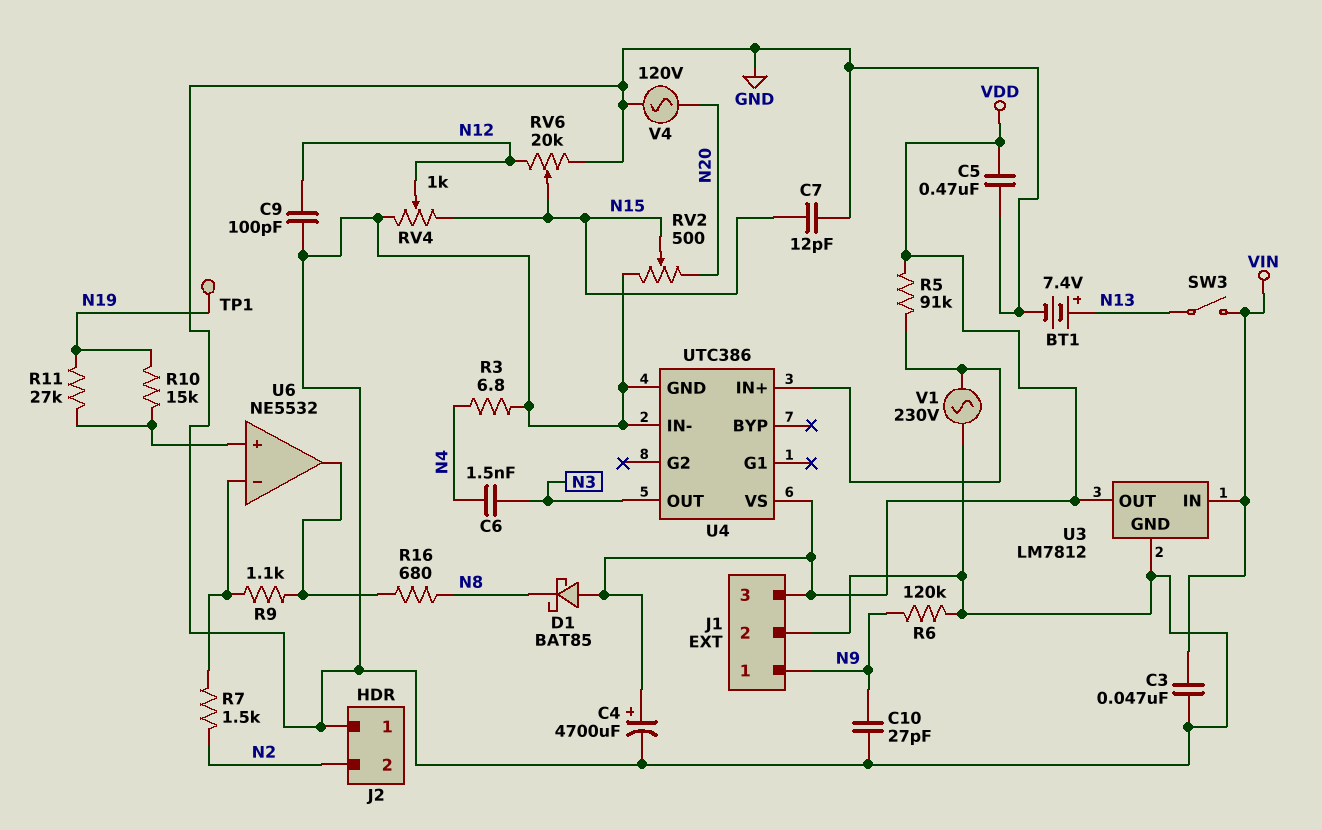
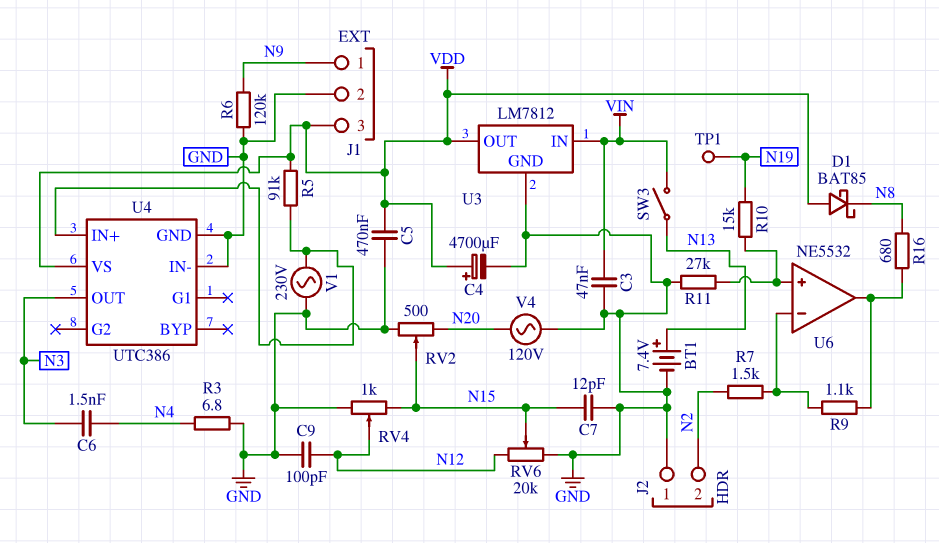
C10: 27pF (GND, N9) -> none
R11: 27k (N19, U6/in+) -> 27k (GND, U6/in+)

